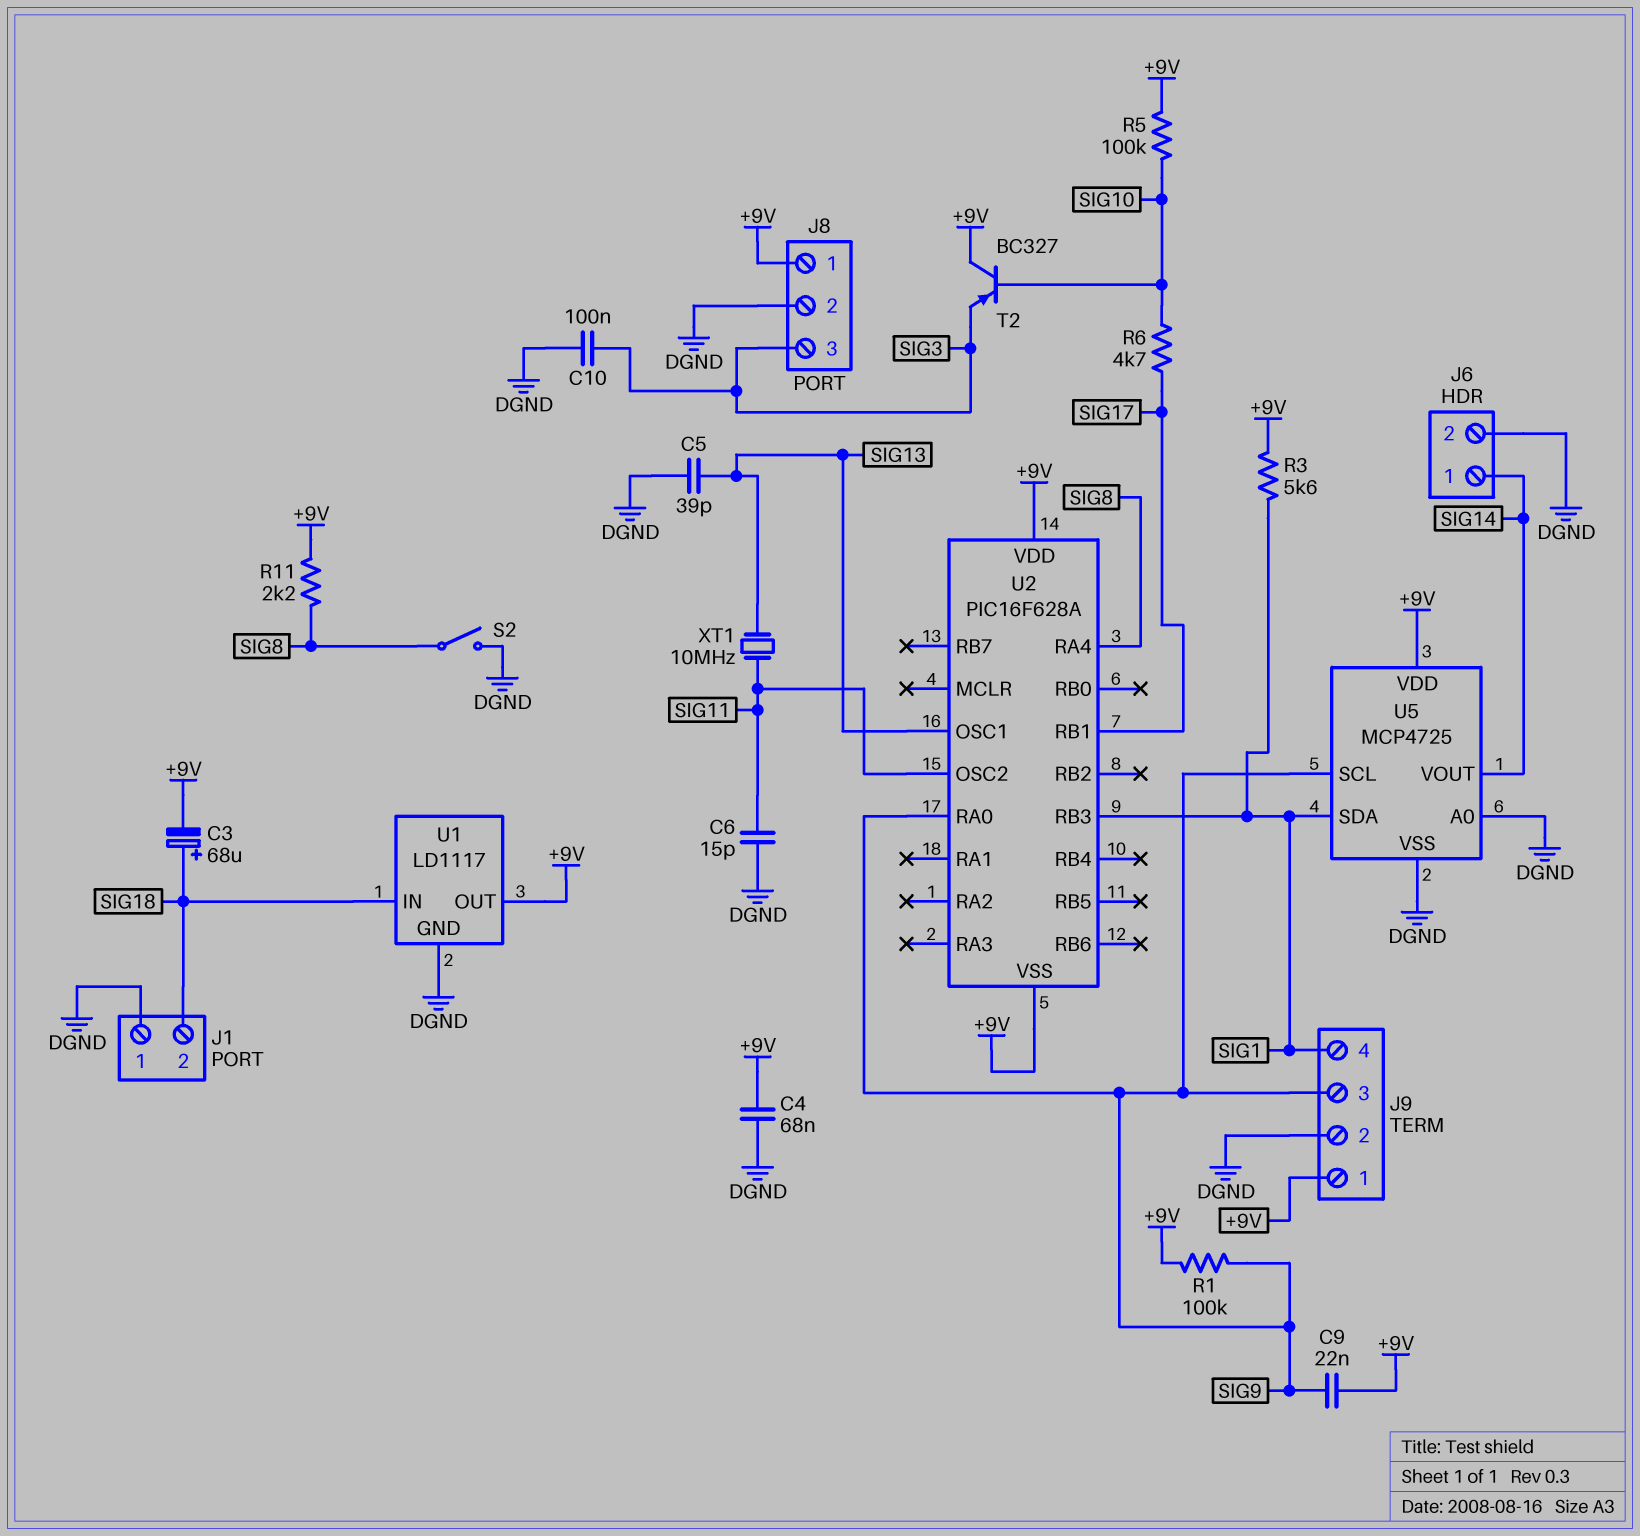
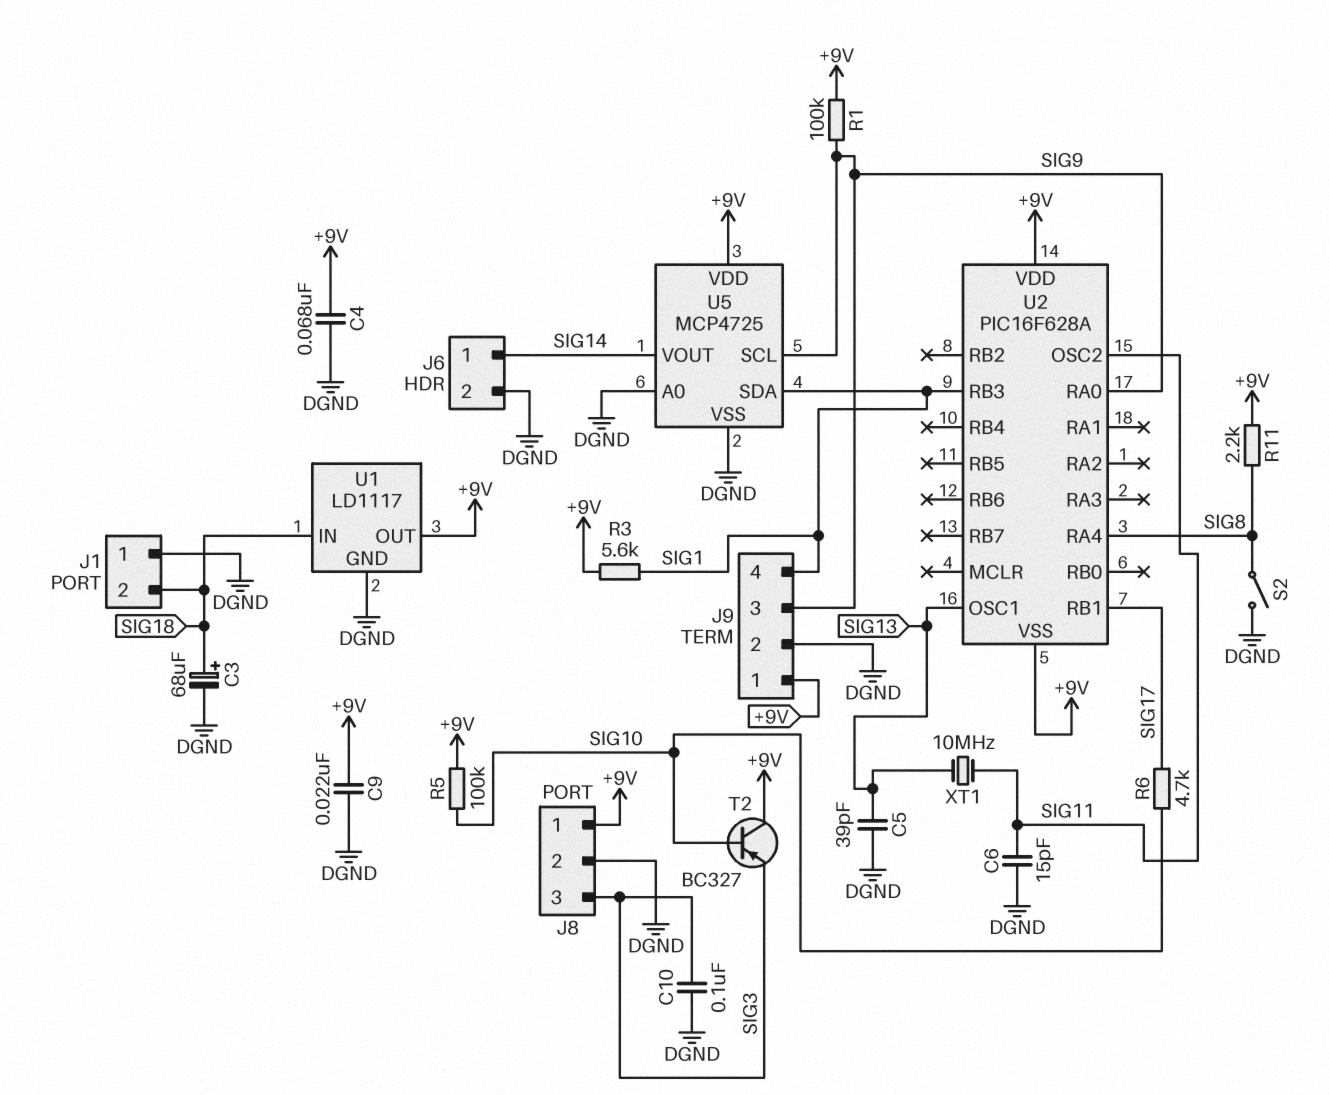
C3: 68uF (plus SIG18, minus +9V) -> 68uF (plus SIG18, minus DGND)
C9: 22nF (+9V, SIG9) -> 22nF (+9V, DGND)

